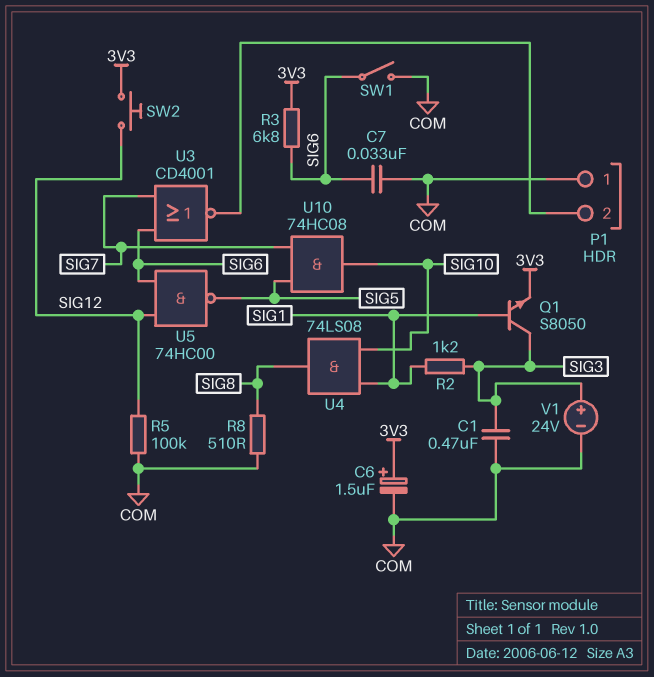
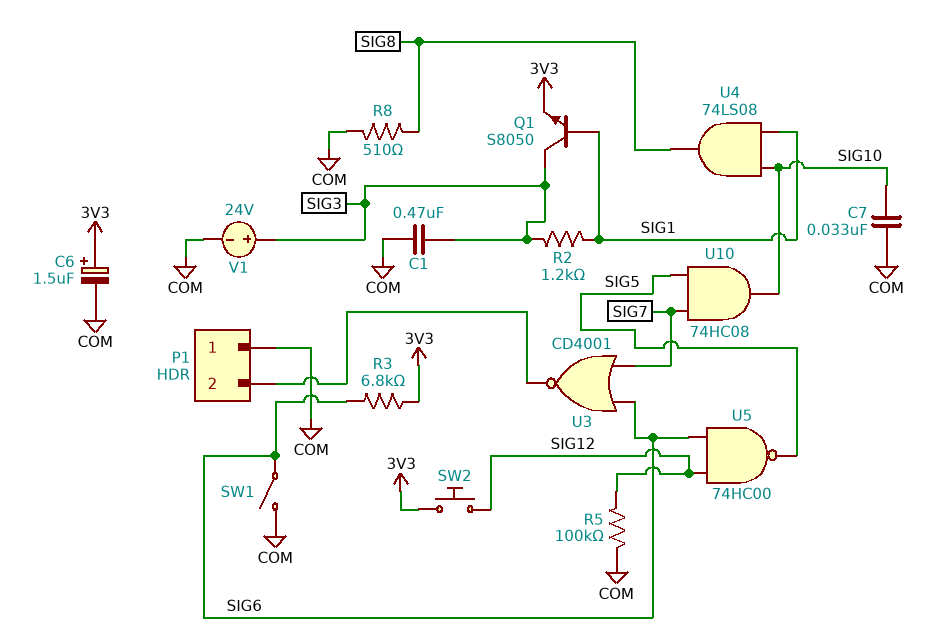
C7: 33nF (COM, SIG6) -> 33nF (COM, SIG10)

